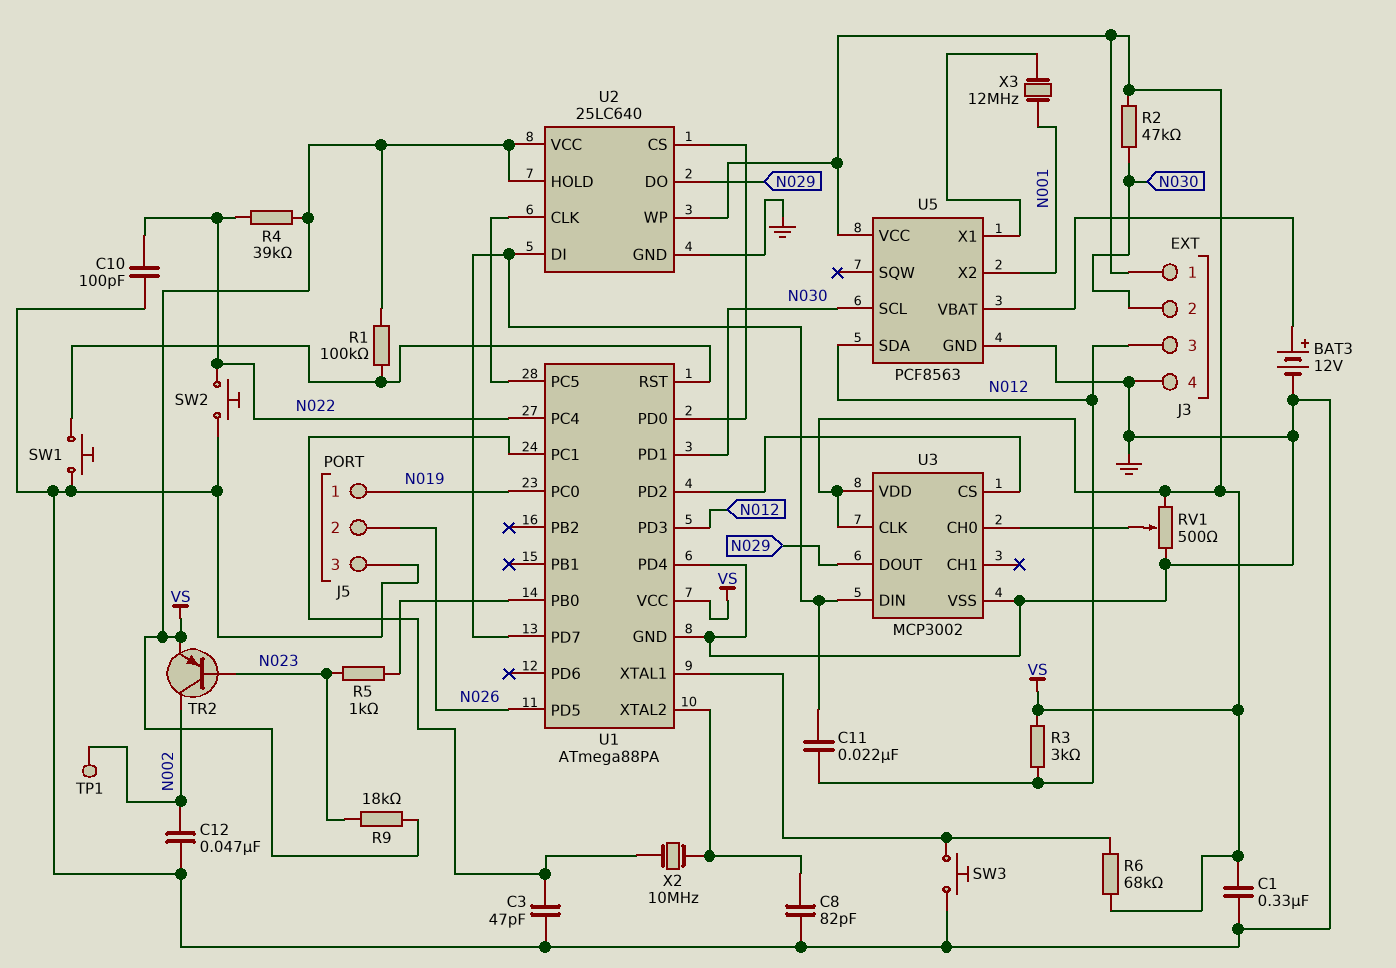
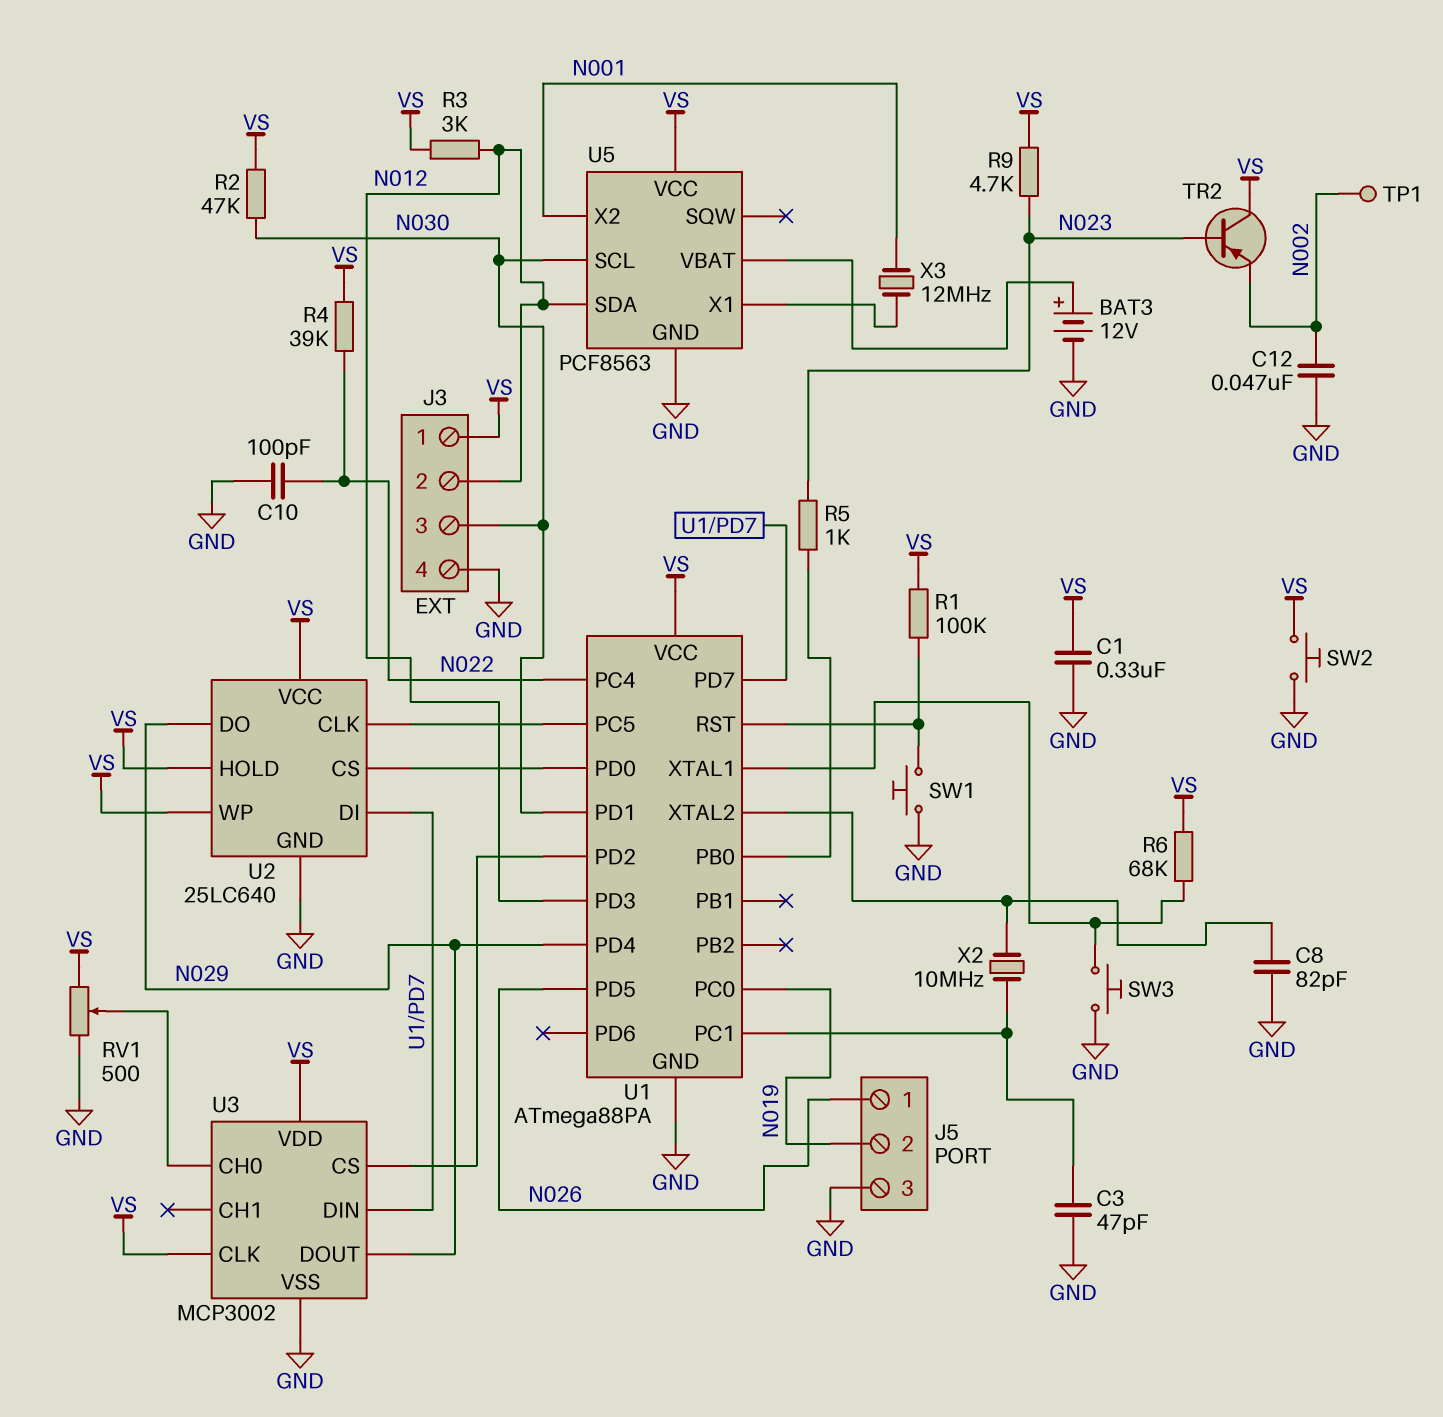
C11: 22nF (N012, U1/PD7) -> none
J3 pin 2: N030 -> N012
J3 pin 3: N012 -> N030
J5 pin 1: N019 -> N026
J5 pin 2: N026 -> N019
R9: 18k (N023, VS) -> 4.7k (N023, VS)
SW2: button (GND, N022) -> button (GND, VS)
TR2: PNP (B N023, C N002, E VS) -> PNP (B N023, C VS, E N002)
U1 pin PD4: GND -> N029

